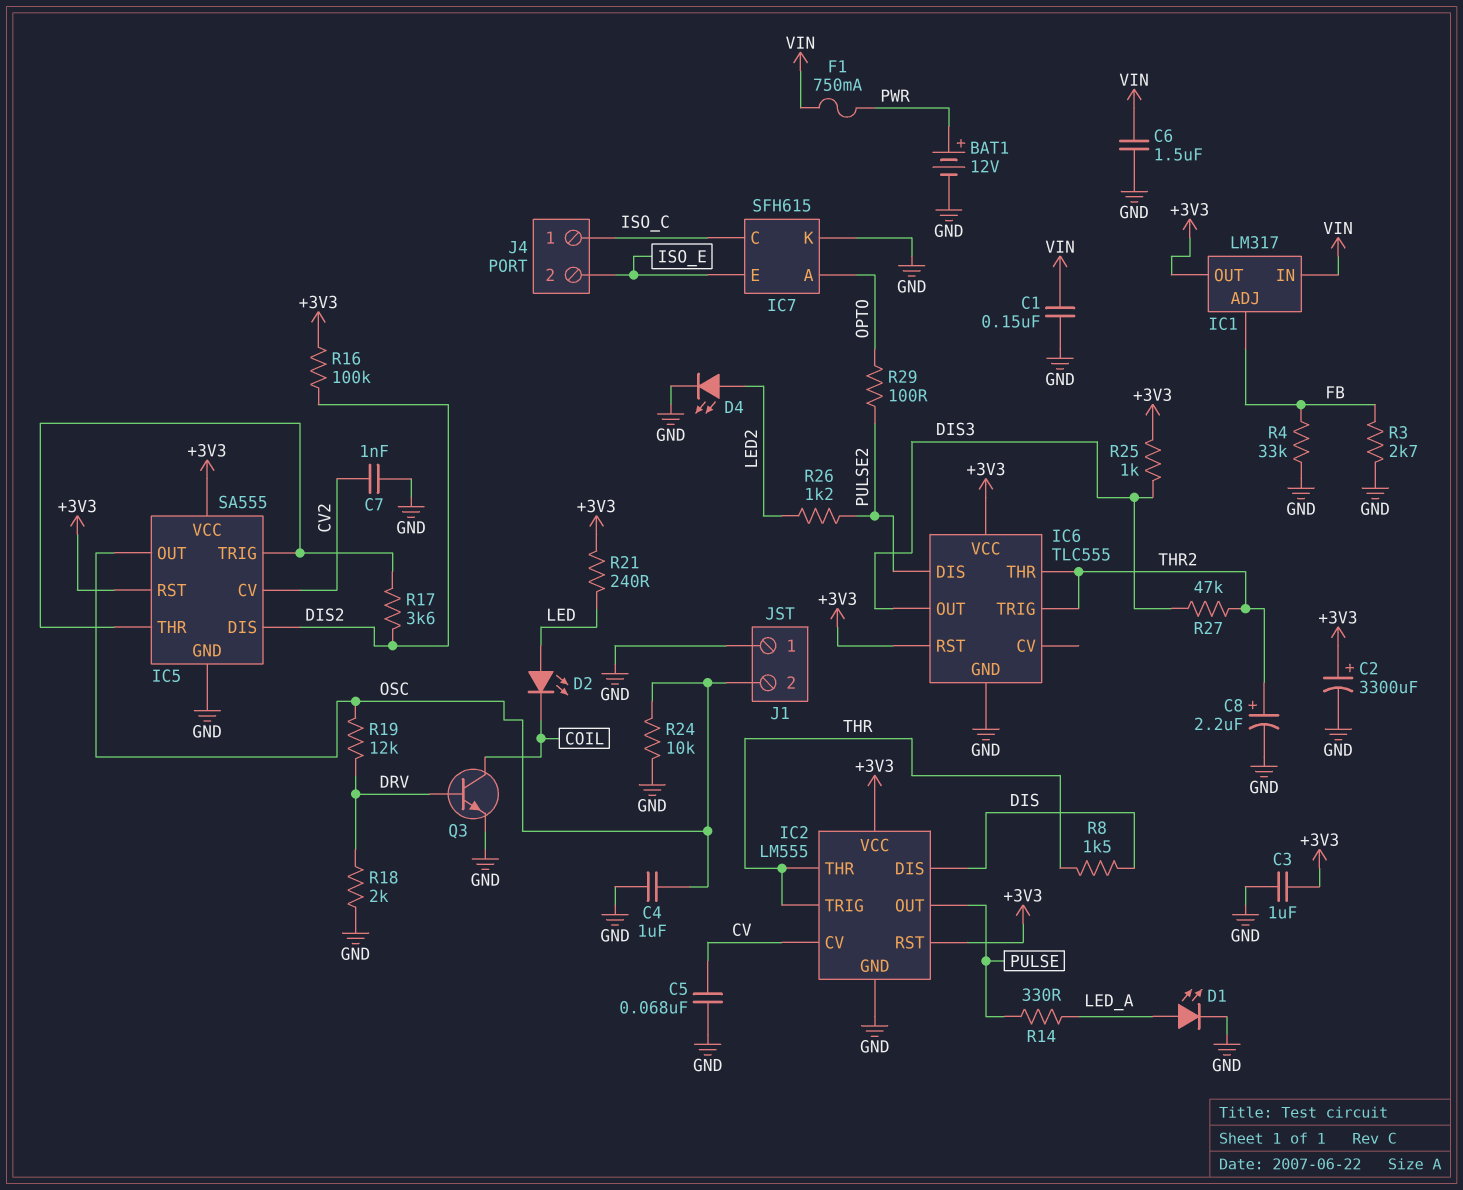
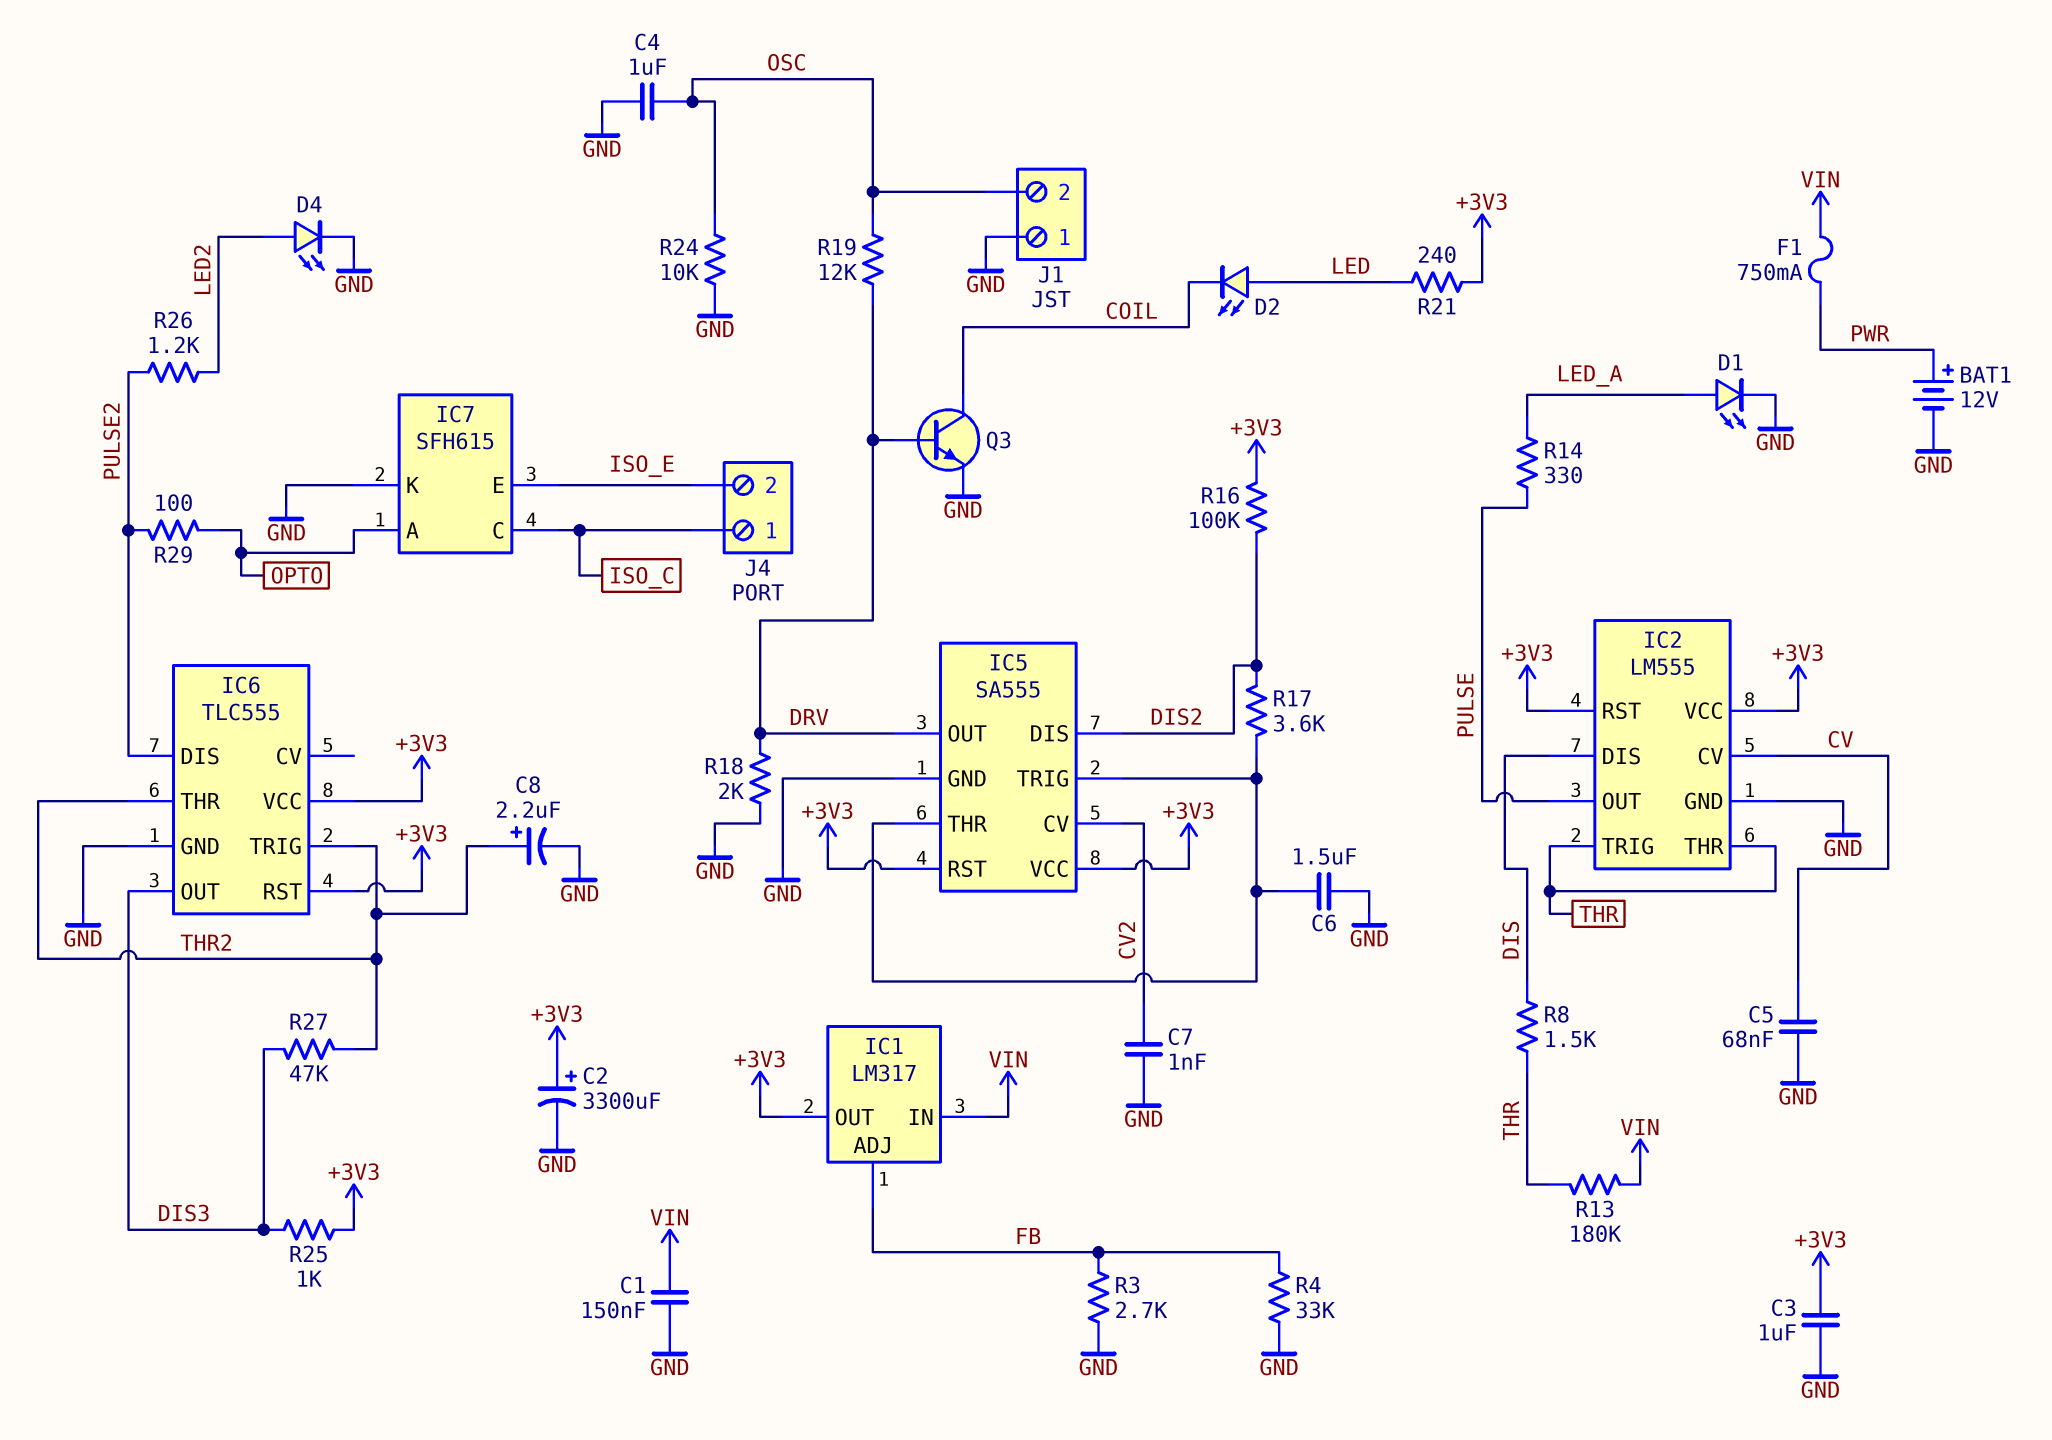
C6: 1.5uF (GND, VIN) -> 1.5uF (GND, IC5/THR)
IC5 pin OUT: OSC -> DRV
R13: none -> 180k (THR, VIN)

